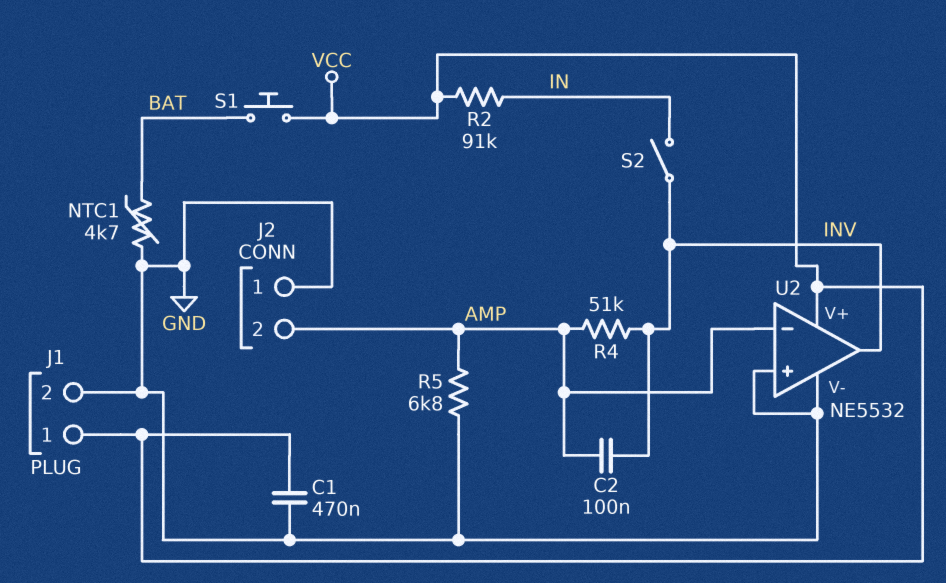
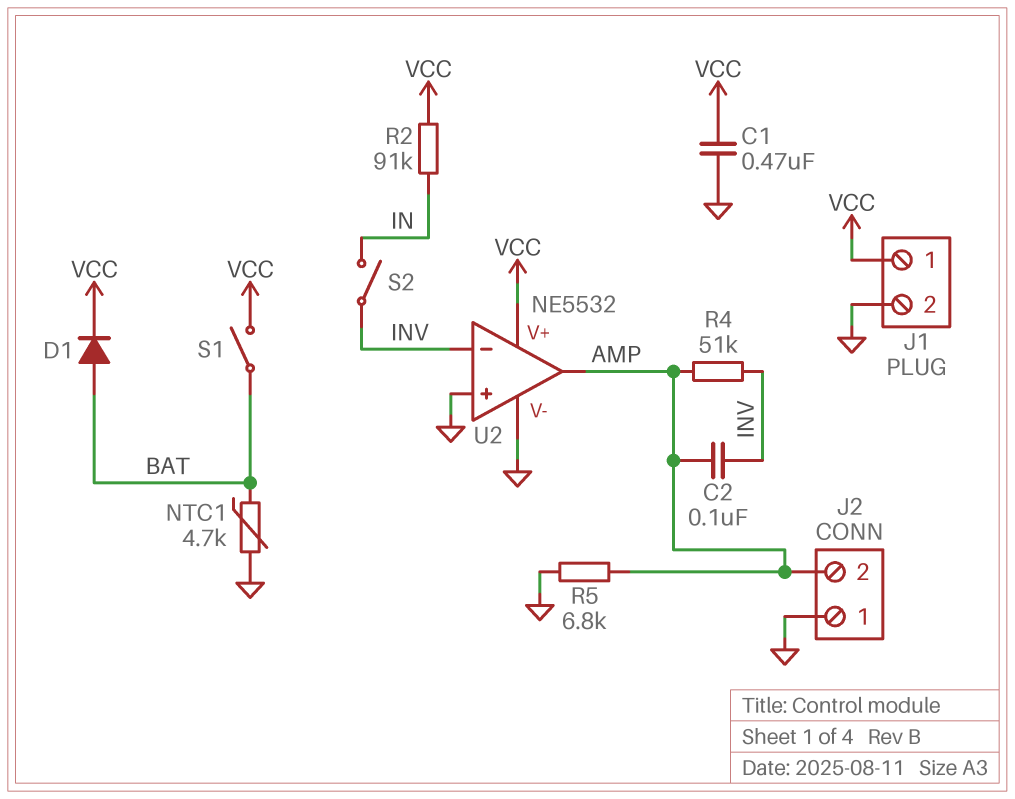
D1: none -> diode (A BAT, K VCC)
S1: button (BAT, VCC) -> switch (BAT, VCC)
U2 pin in-: AMP -> INV
U2 pin out: INV -> AMP

